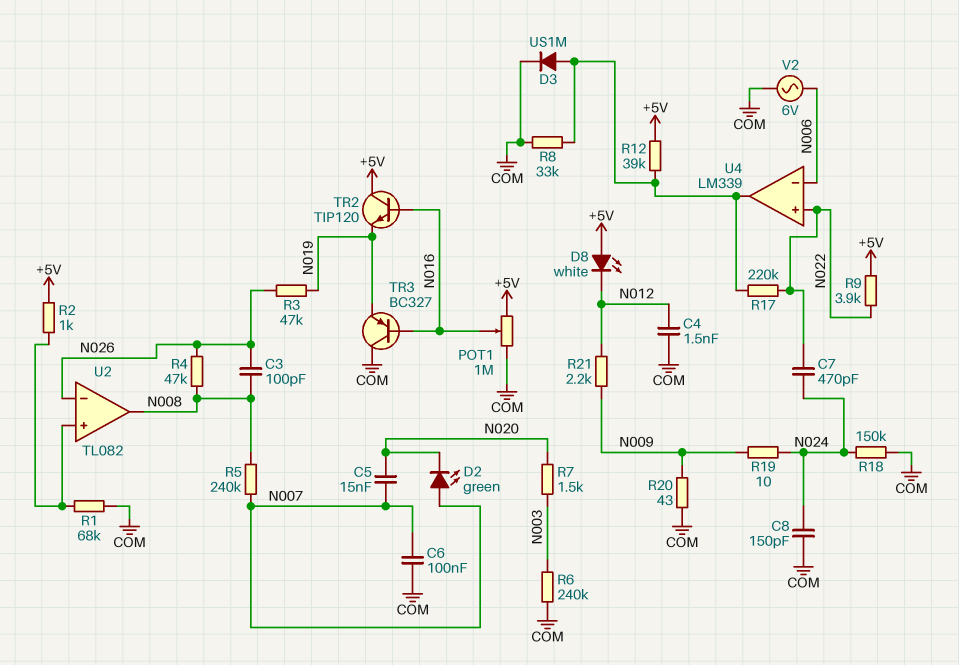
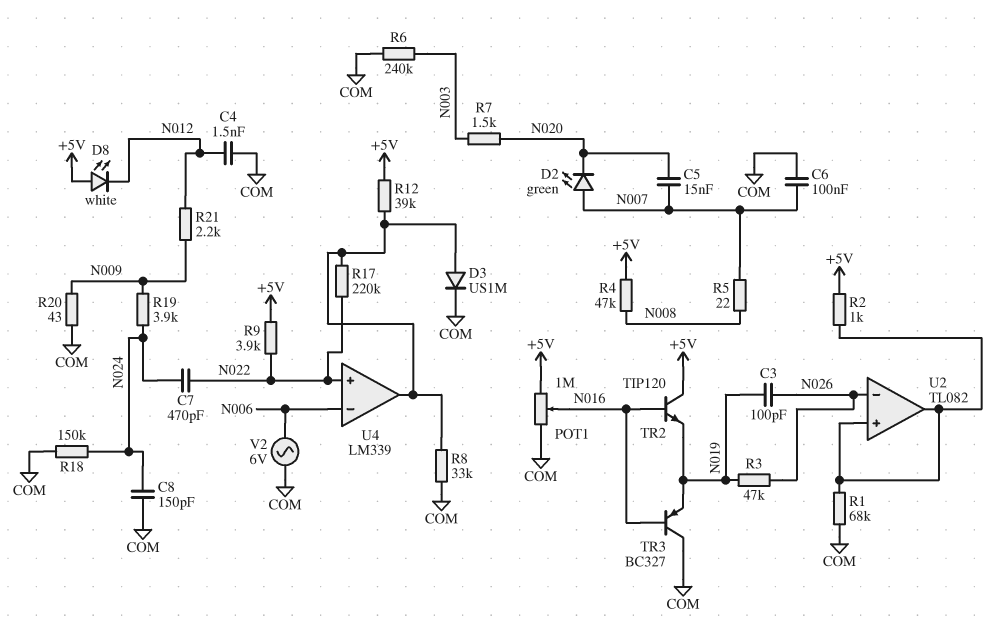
C3: 100pF (N008, N026) -> 100pF (N019, N026)
R4: 47k (N008, N026) -> 47k (+5V, N008)
R5: 240k (N007, N008) -> 22 (N007, N008)
R19: 10 (N009, N024) -> 3.9k (N009, N024)
U2 pin out: N008 -> U2/in+

